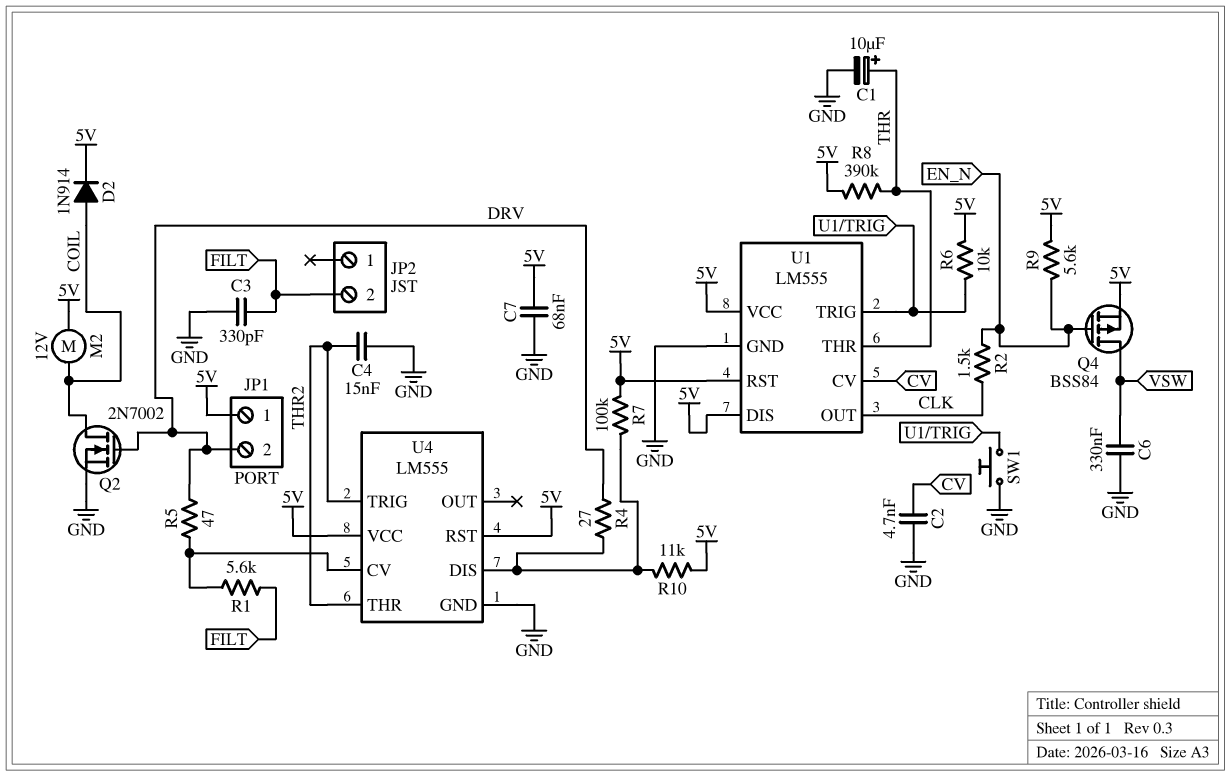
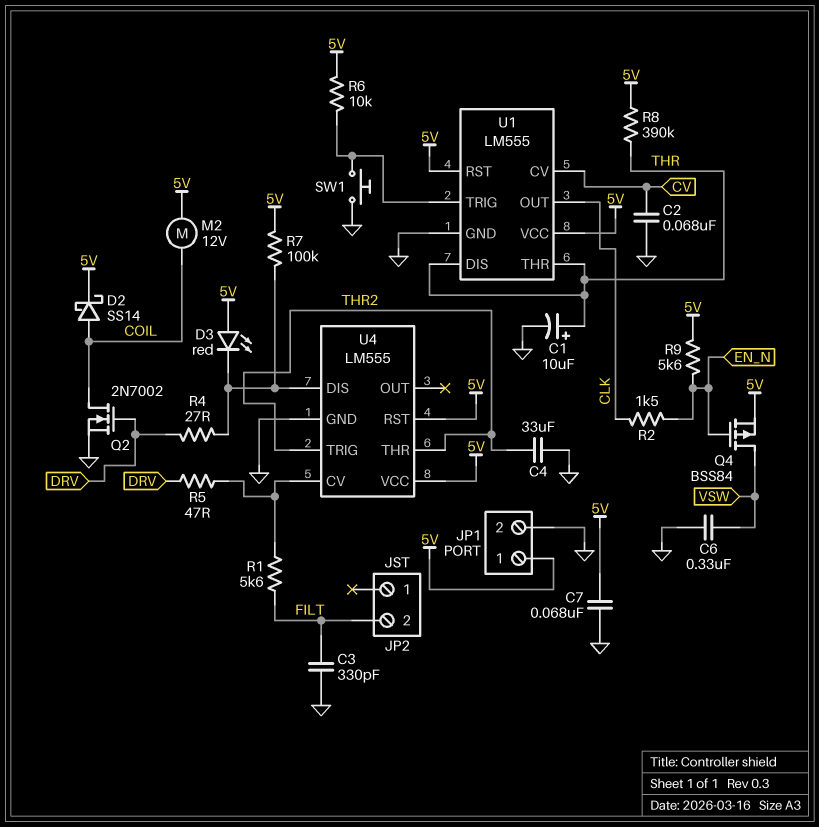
C2: 4.7nF (CV, GND) -> 68nF (CV, GND)
C4: 15nF (GND, THR2) -> 33uF (GND, THR2)
D2: diode 1N914 (A COIL, K 5V) -> schottky SS14 (A COIL, K 5V)
D3: none -> LED red (A 5V, K U4/DIS)
JP1 pin 2: DRV -> GND
R10: 11k (5V, U4/DIS) -> none
U1 pin DIS: 5V -> THR

